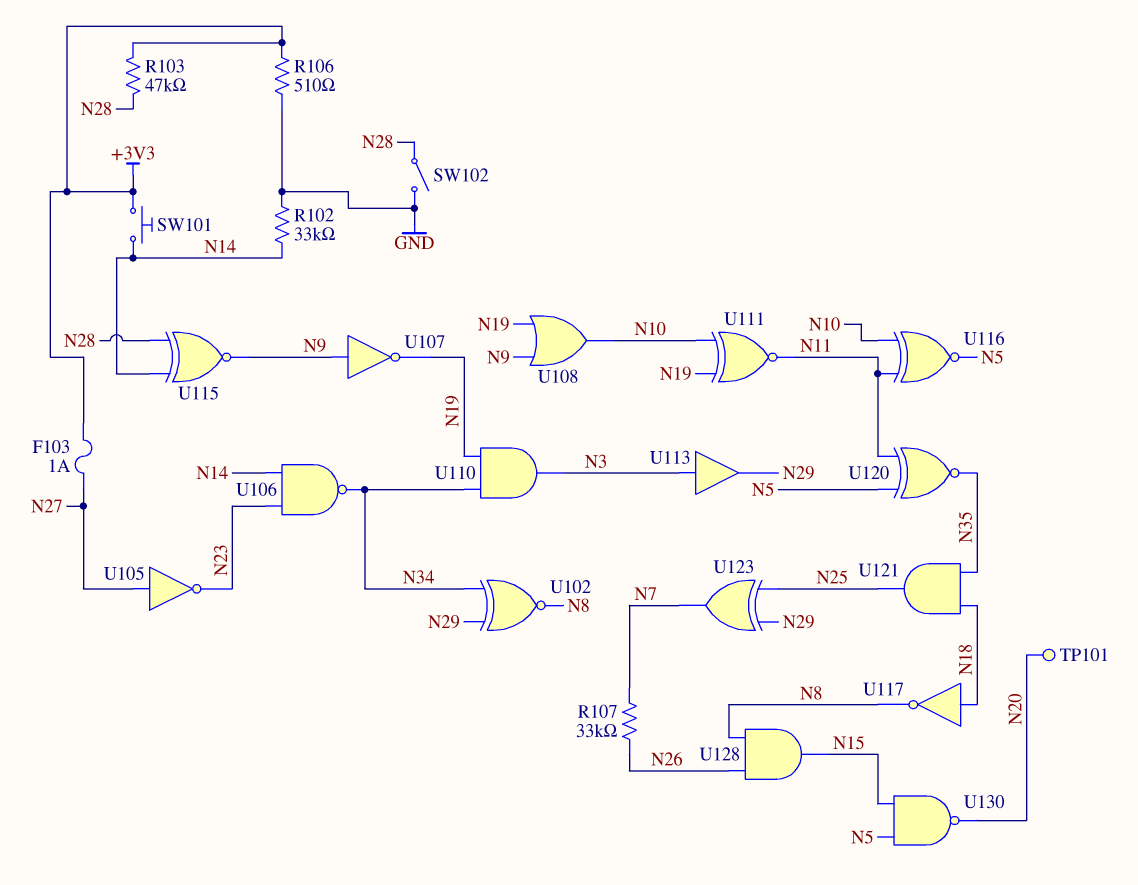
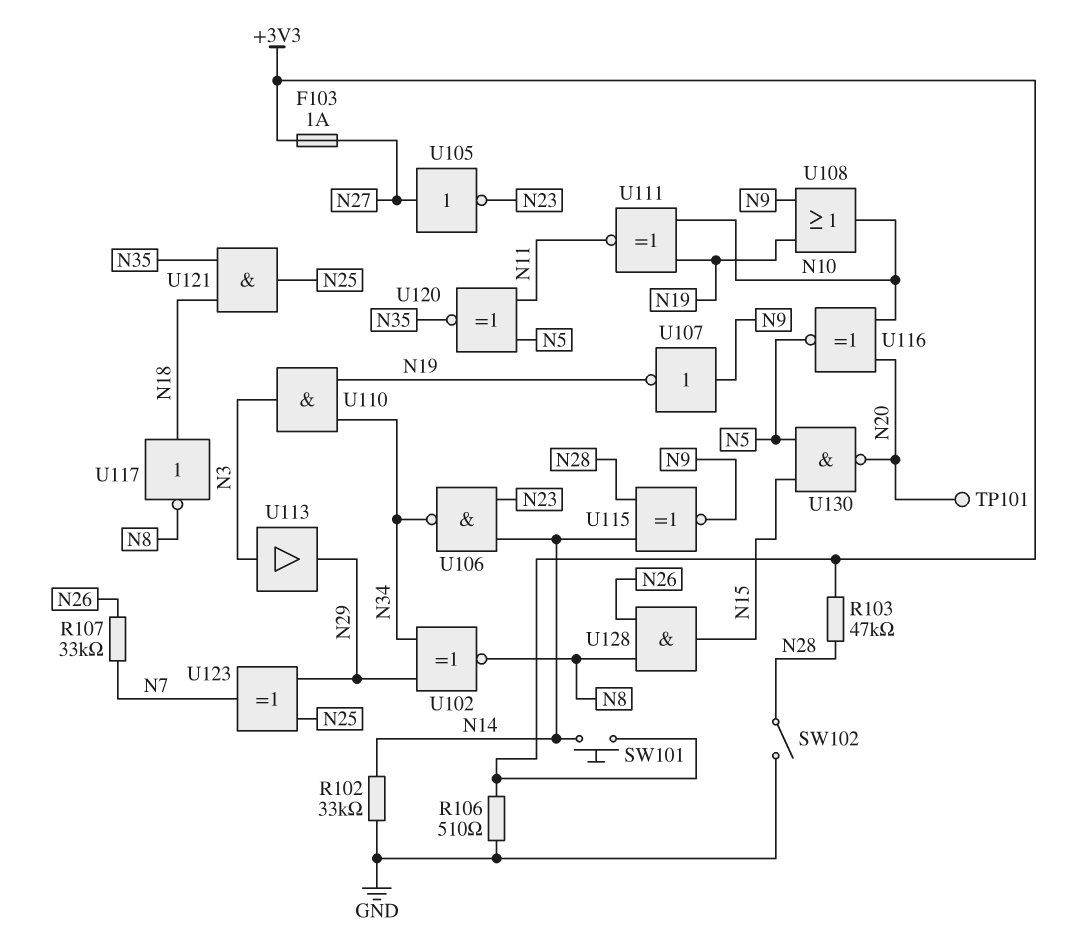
U116: XNOR (in N10, in N11, out N5) -> XNOR (in N10, in N20, out N5)

